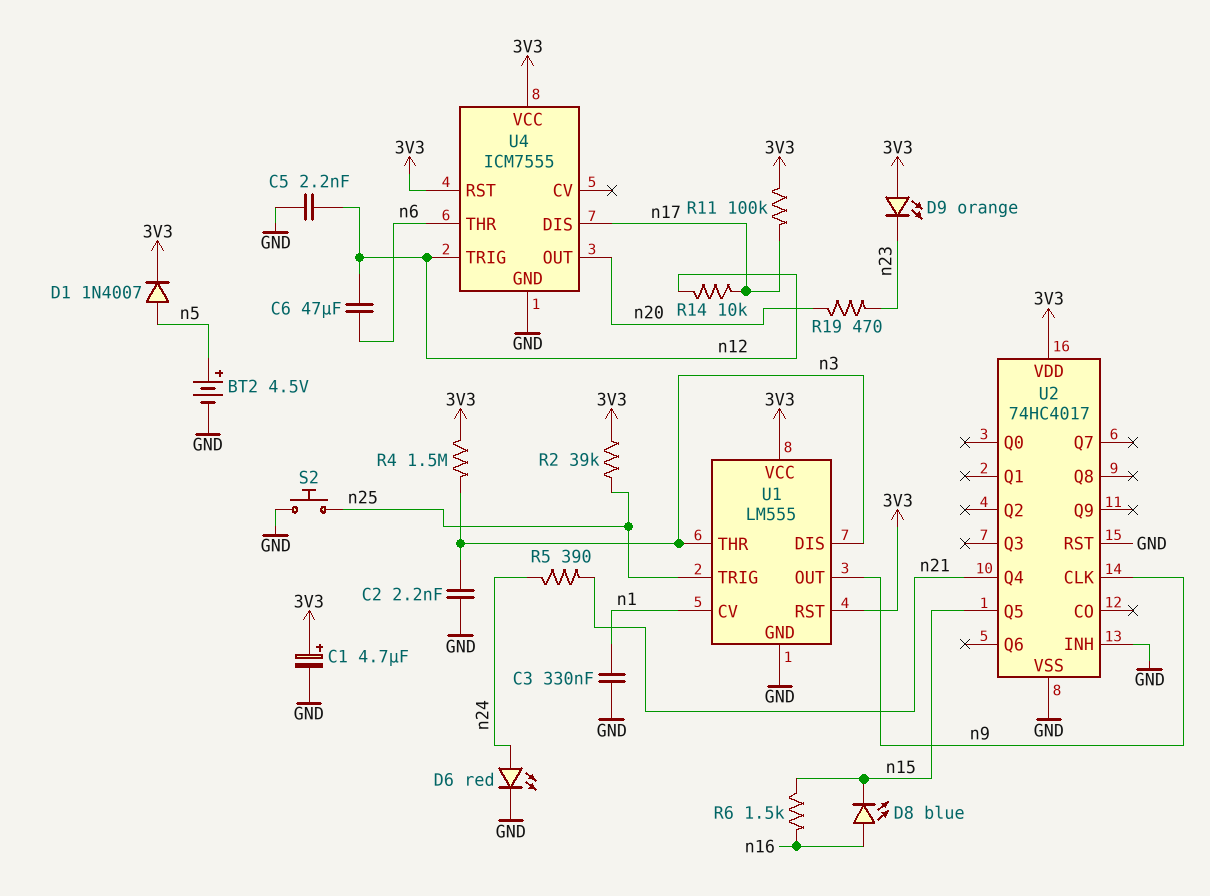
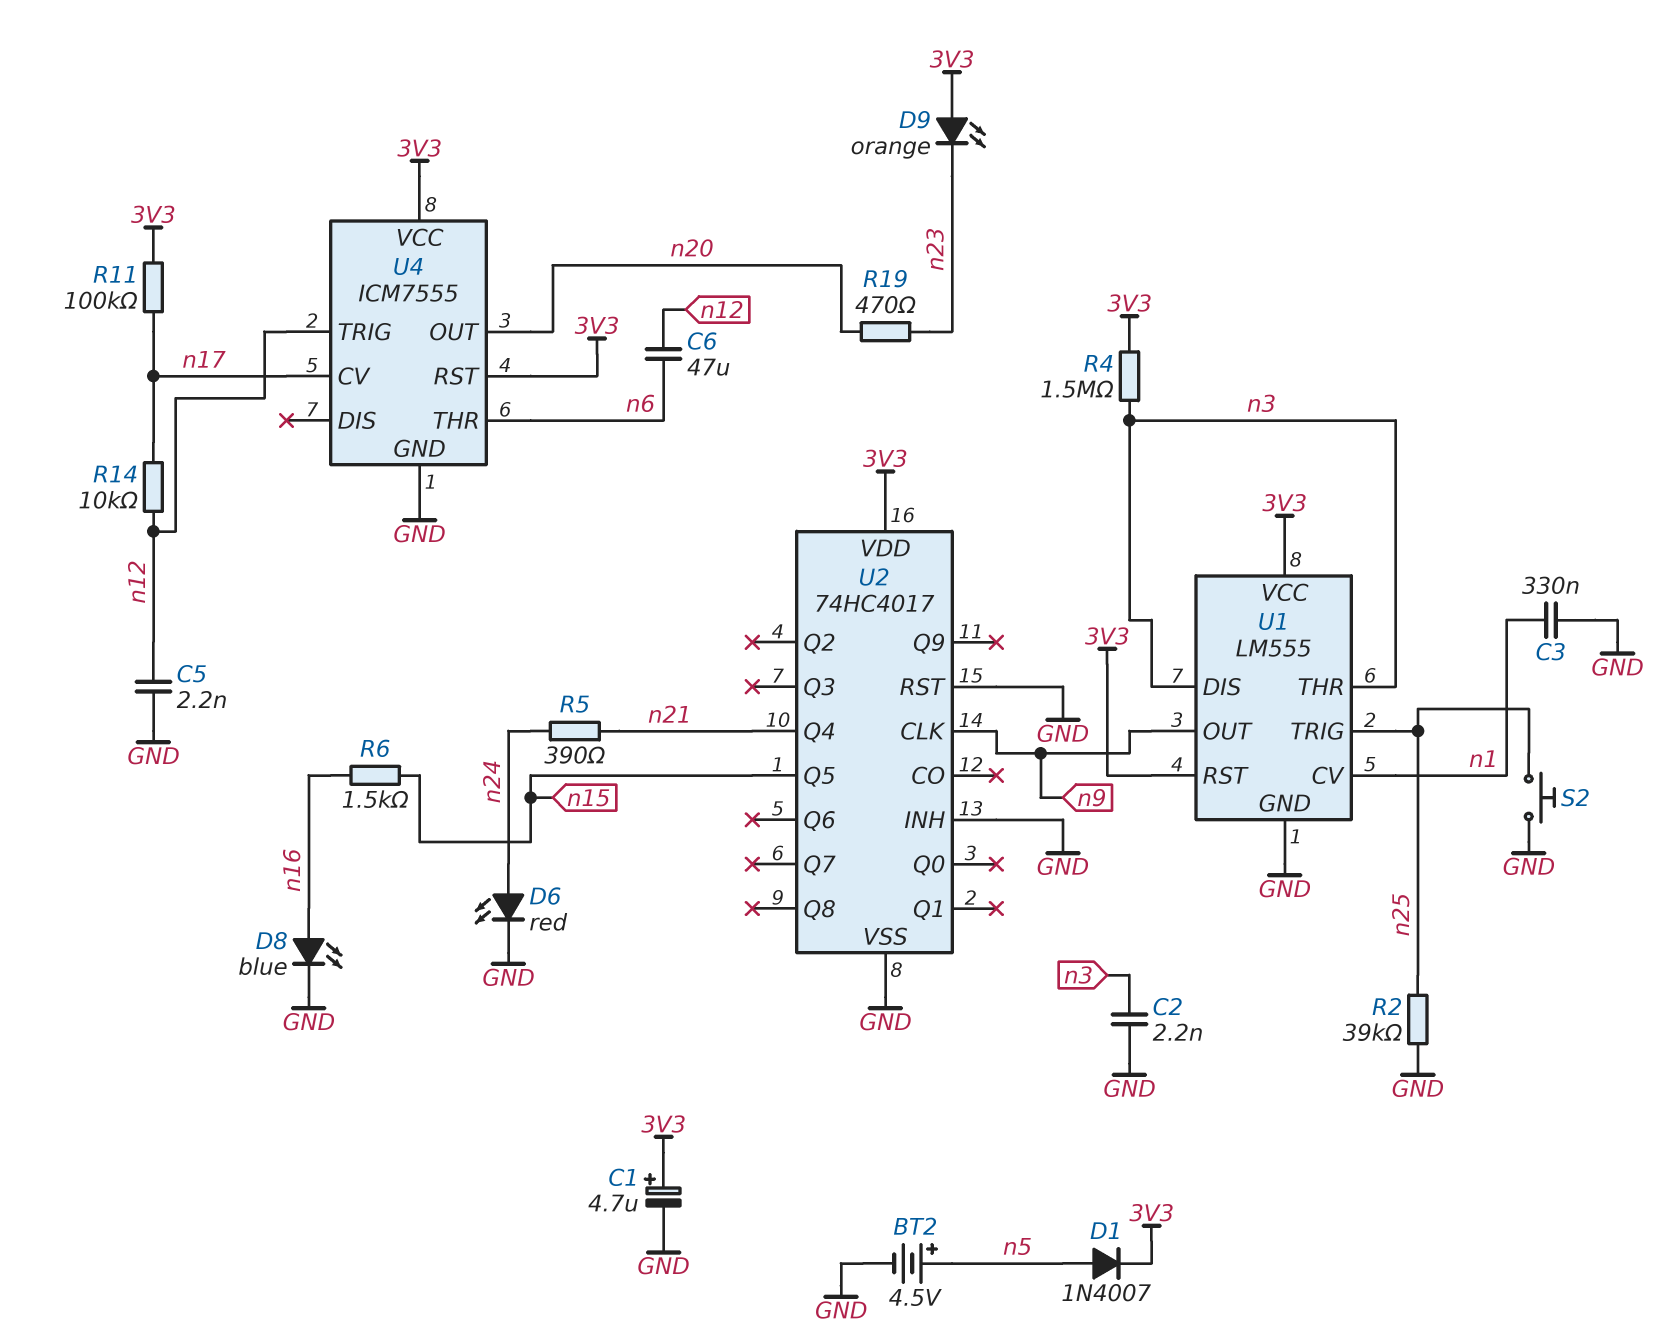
D8: LED blue (A n16, K n15) -> LED blue (A n16, K GND)
R2: 39k (3V3, n25) -> 39k (GND, n25)
U4 pin CV: none -> n17
U4 pin DIS: n17 -> none

